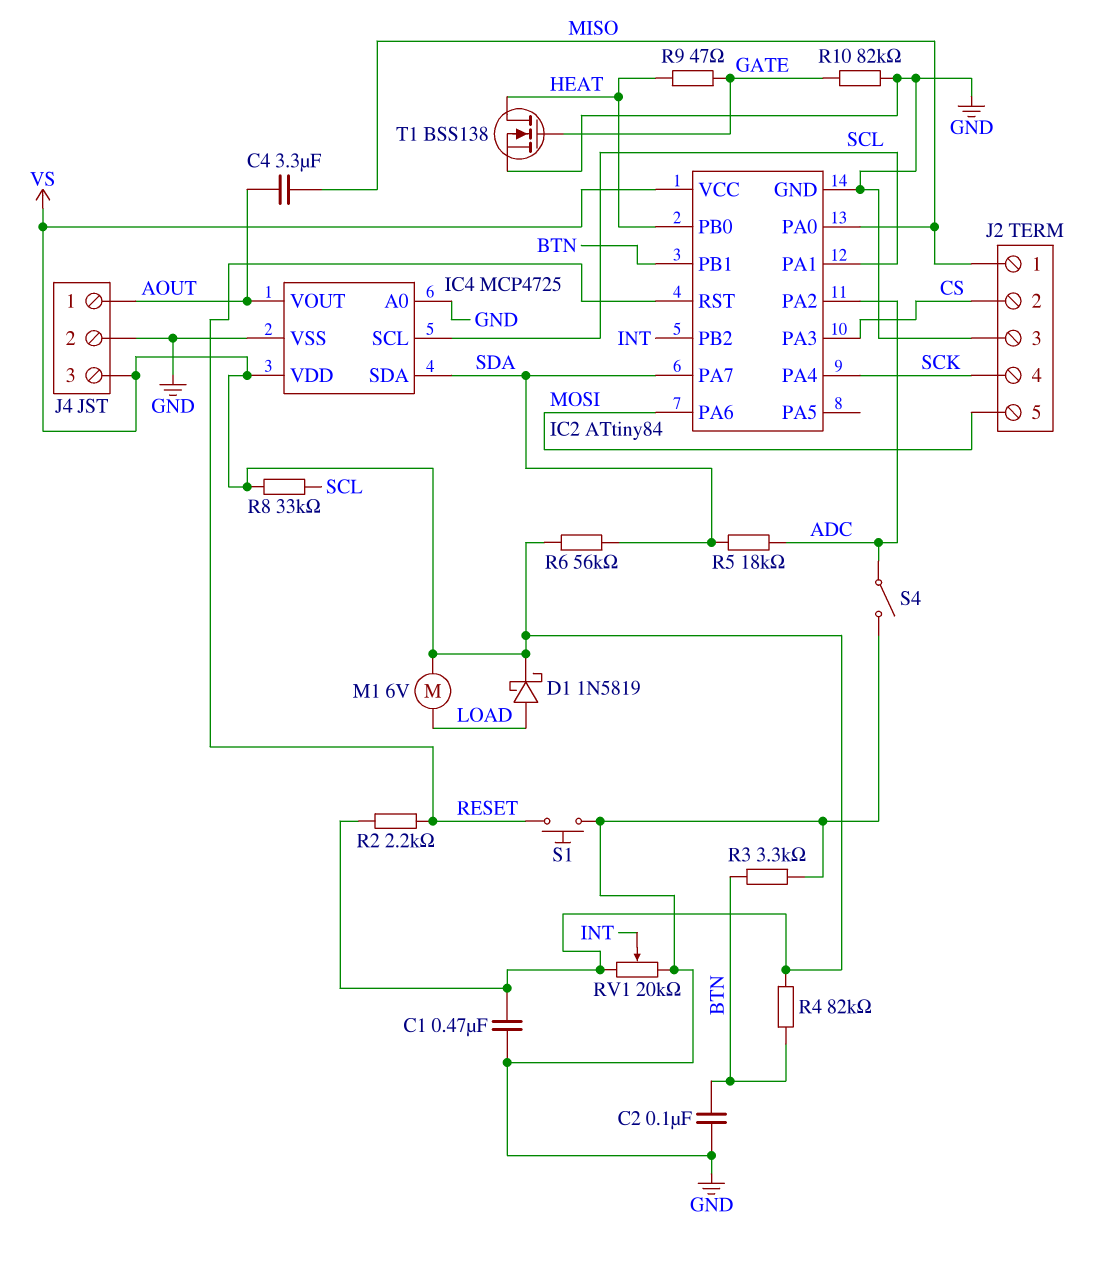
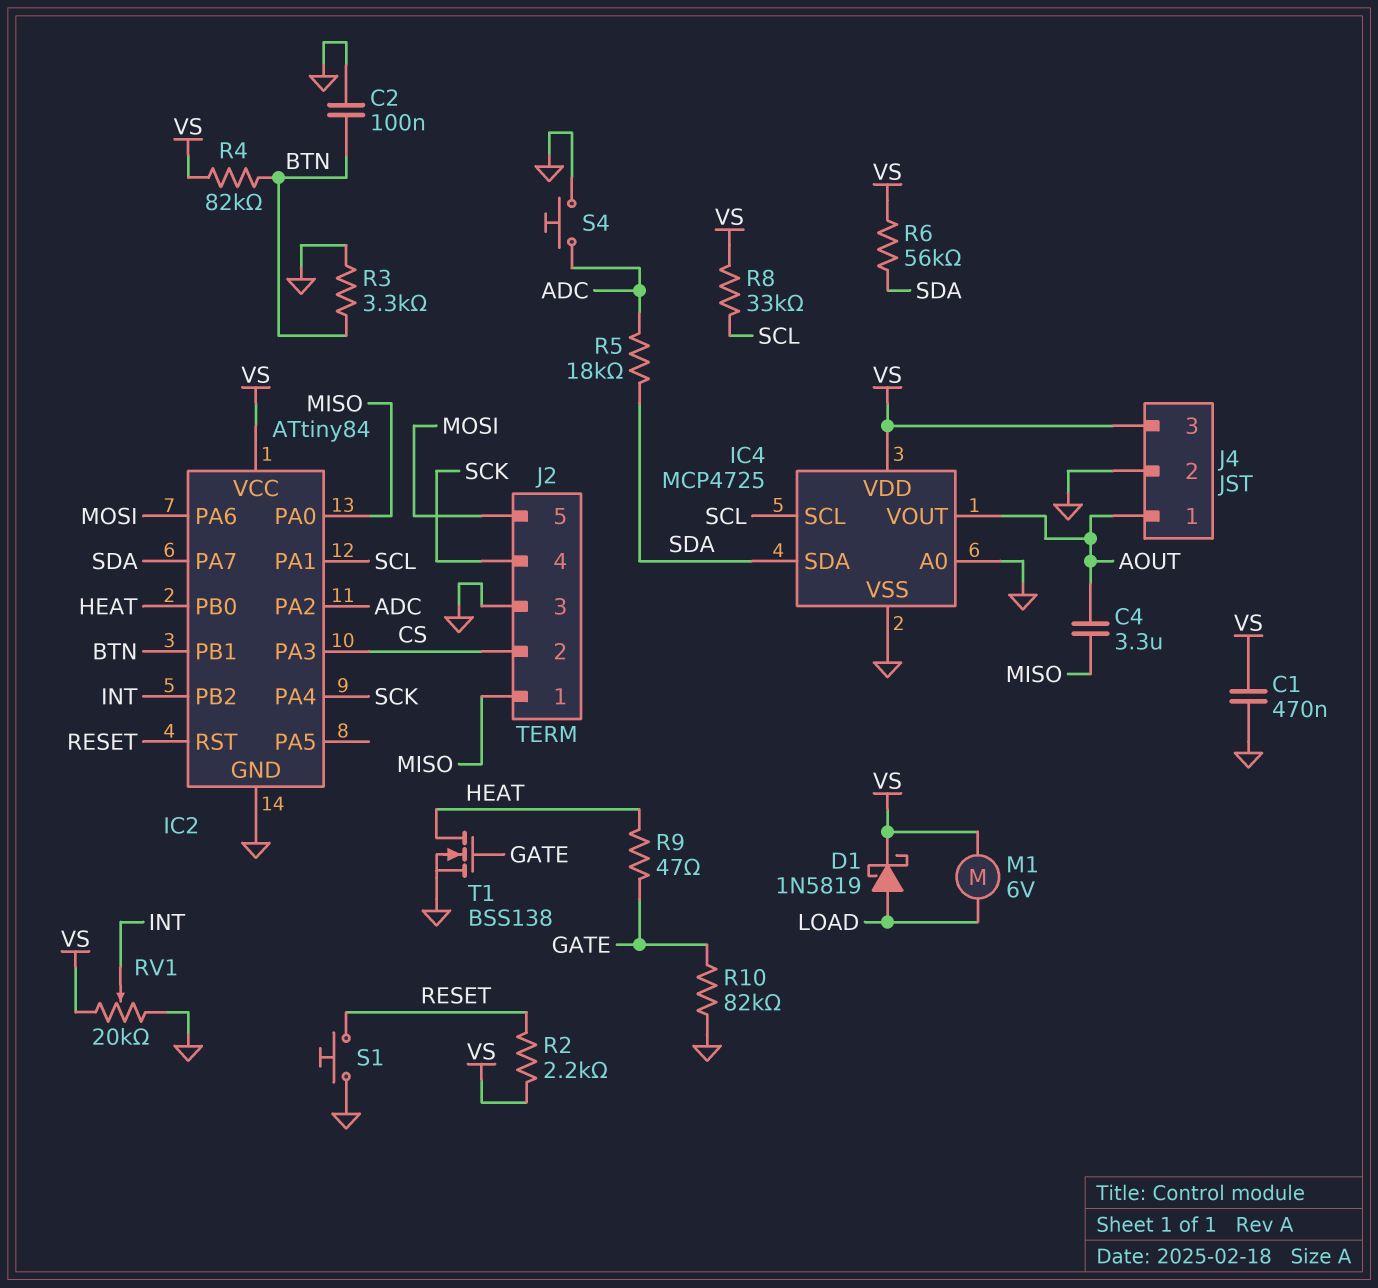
S4: switch (ADC, GND) -> button (ADC, GND)

